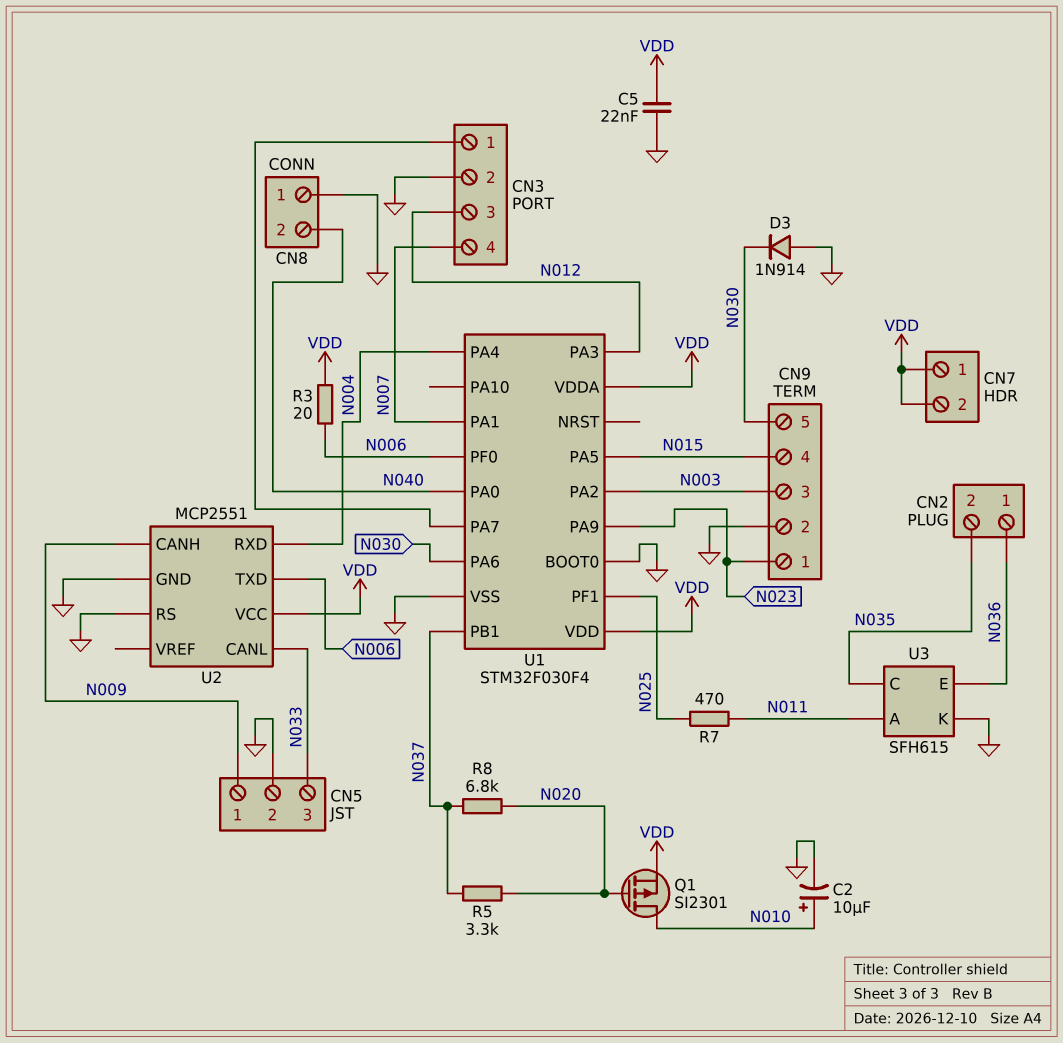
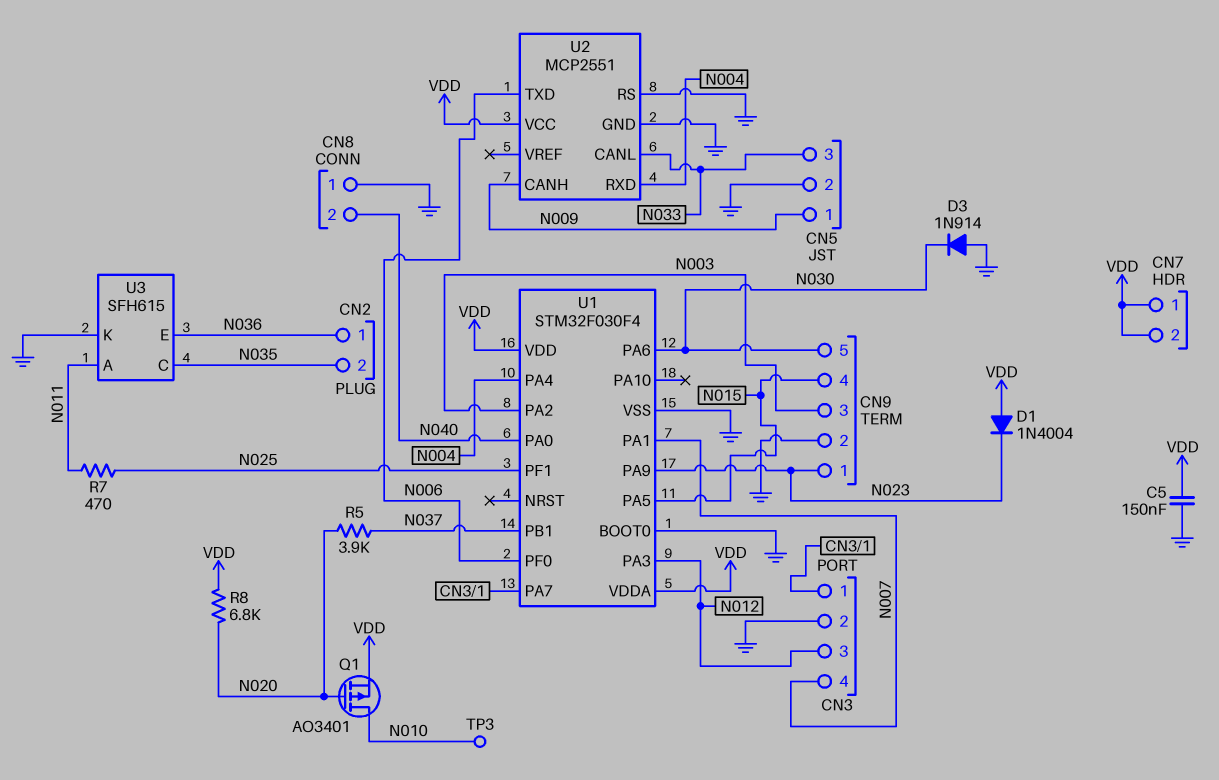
C2: 10uF (plus N010, minus GND) -> none
C5: 22nF (GND, VDD) -> 150nF (GND, VDD)
D1: none -> diode 1N4004 (A VDD, K N023)
Q1: PMOS SI2301 (G N020, D N010, S VDD) -> PMOS AO3401 (G N020, D N010, S VDD)
R3: 20 (N006, VDD) -> none
R5: 3.3k (N020, N037) -> 3.9k (N020, N037)
R8: 6.8k (N020, N037) -> 6.8k (N020, VDD)
TP3: none -> test point (N010)

